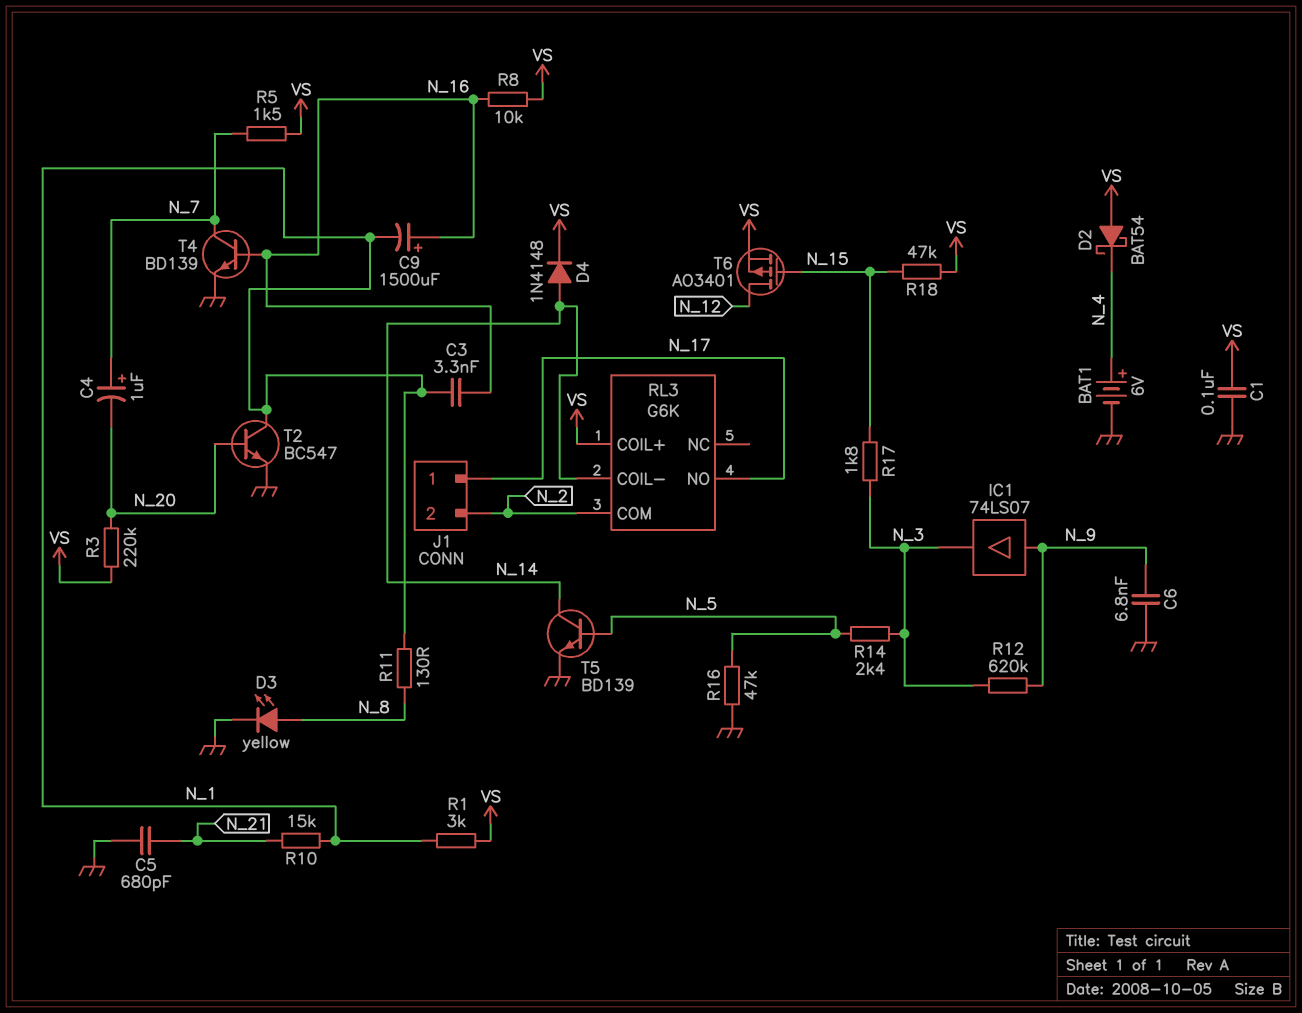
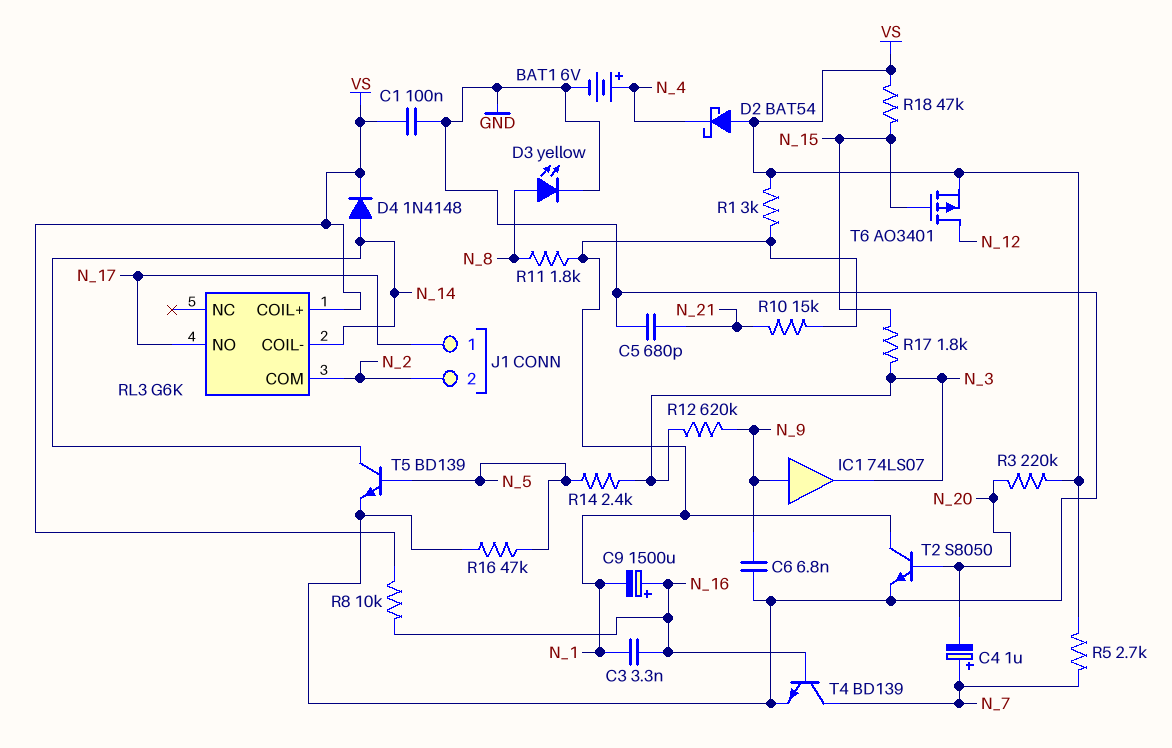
R5: 1.5k (N_7, VS) -> 2.7k (N_7, VS)
R11: 130 (N_1, N_8) -> 1.8k (N_1, N_8)
T2: NPN BC547 (B N_20, C N_1, E GND) -> NPN S8050 (B N_20, C N_1, E GND)

